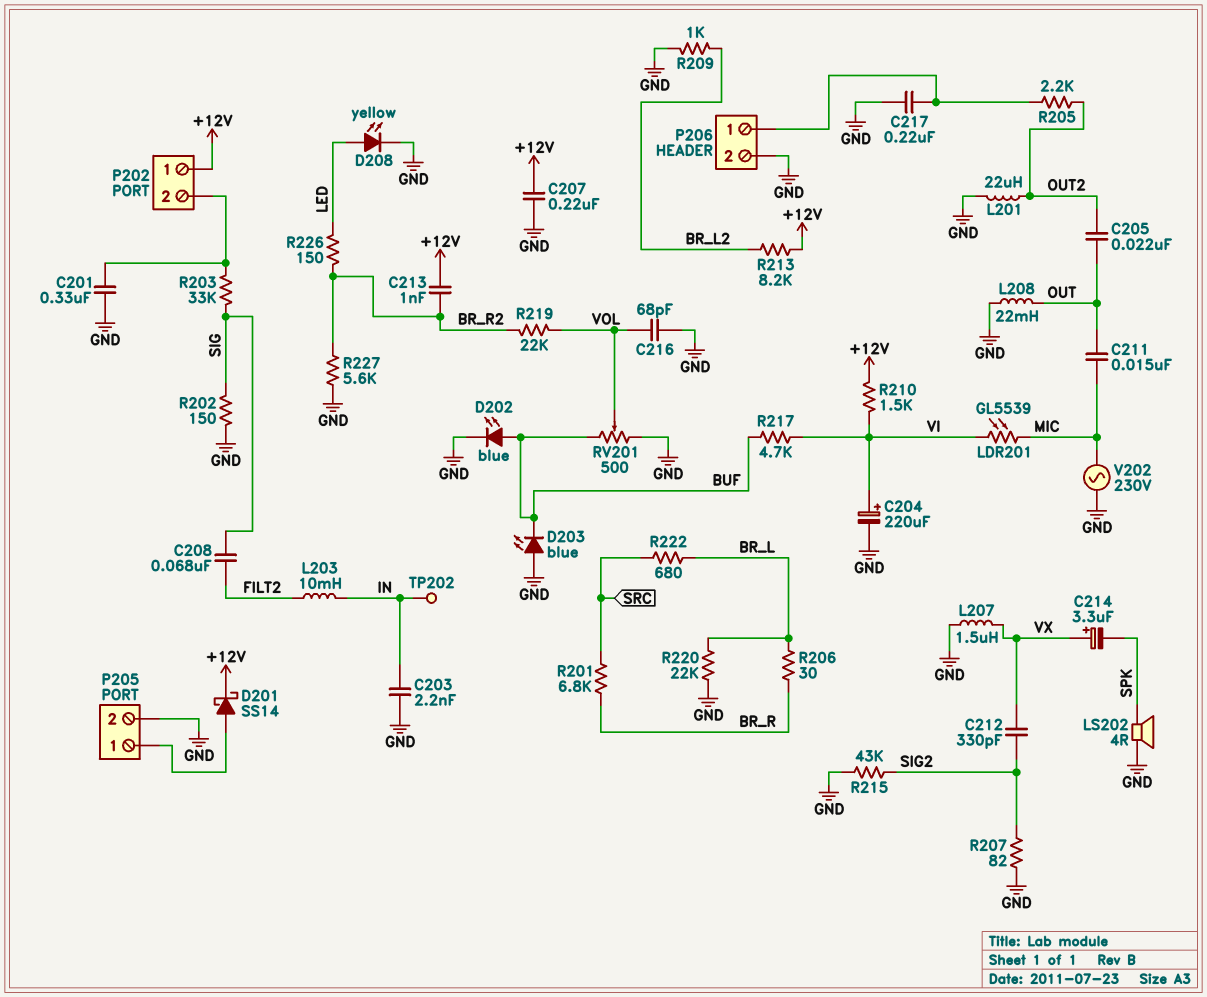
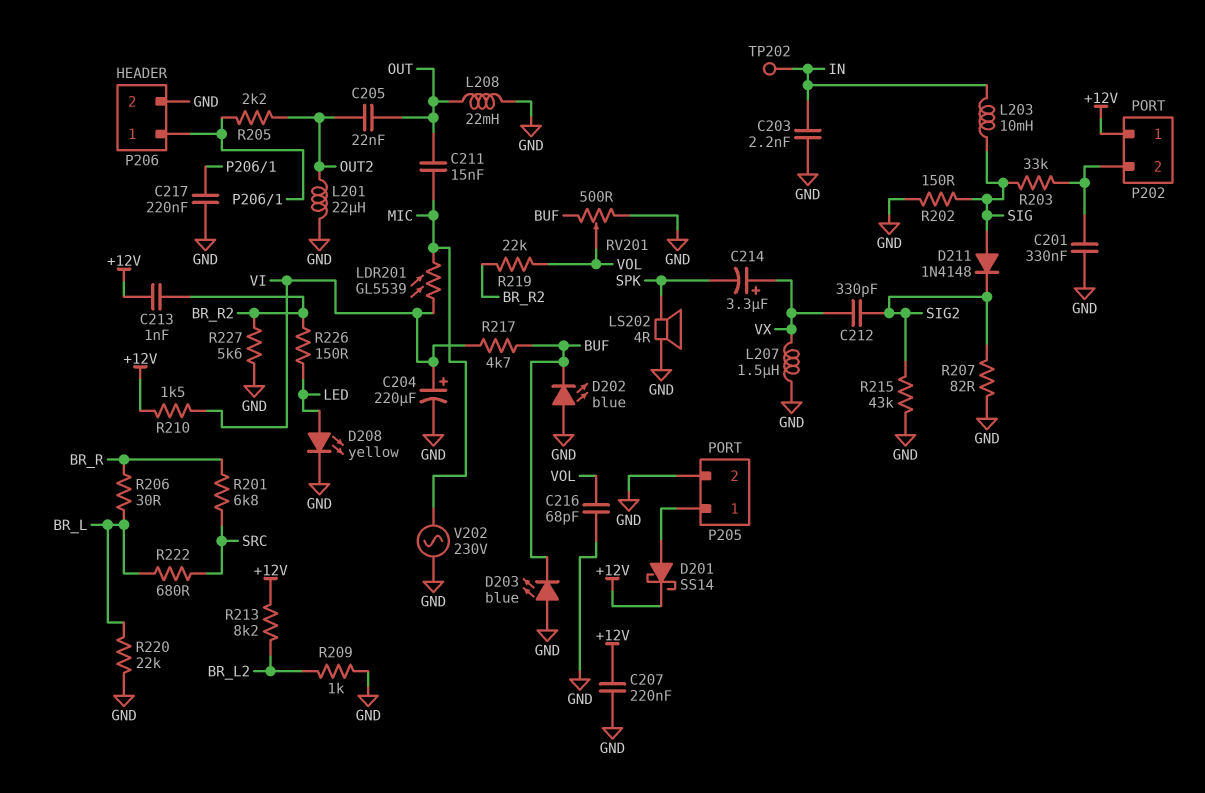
C208: 68nF (FILT2, SIG) -> none
D202: LED blue (A BUF, K GND) -> LED blue (A GND, K BUF)
D211: none -> diode 1N4148 (A SIG, K SIG2)
L203: 10mH (FILT2, IN) -> 10mH (IN, SIG)

